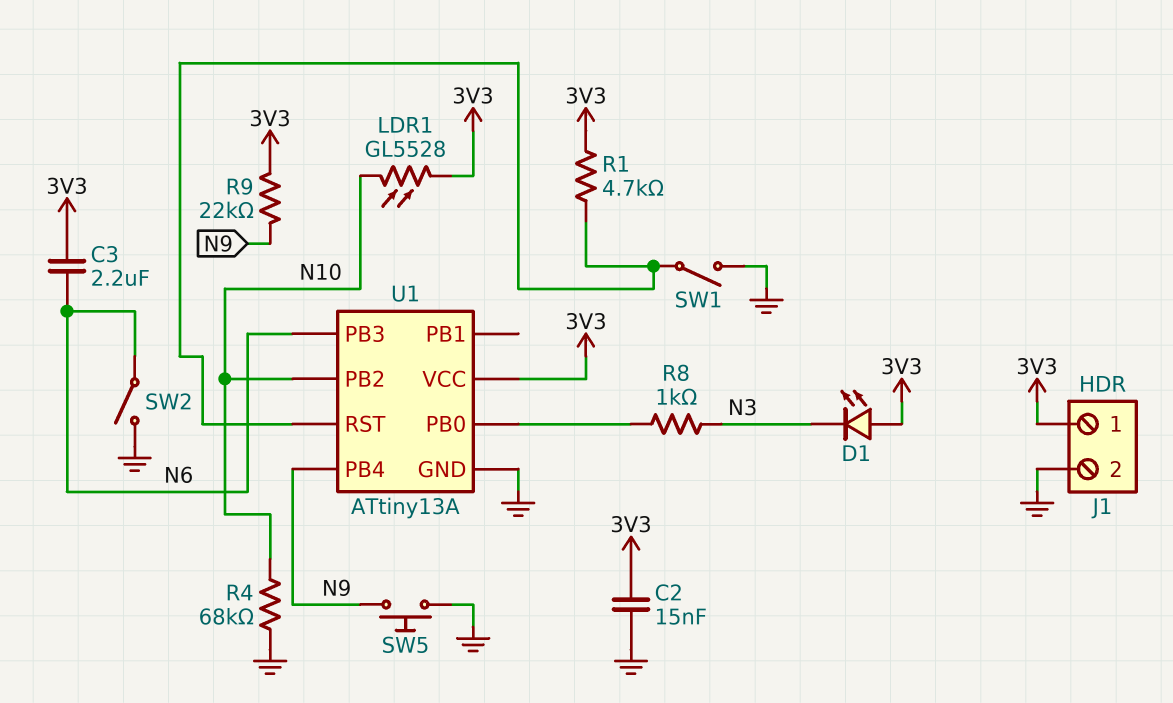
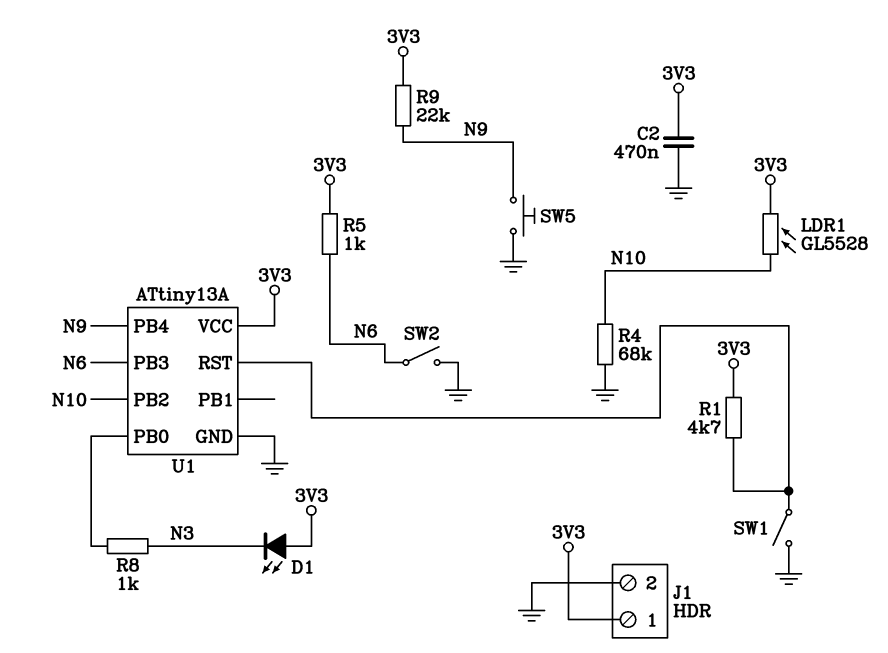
C2: 15nF (3V3, GND) -> 470nF (3V3, GND)
C3: 2.2uF (3V3, N6) -> none
R5: none -> 1k (3V3, N6)

